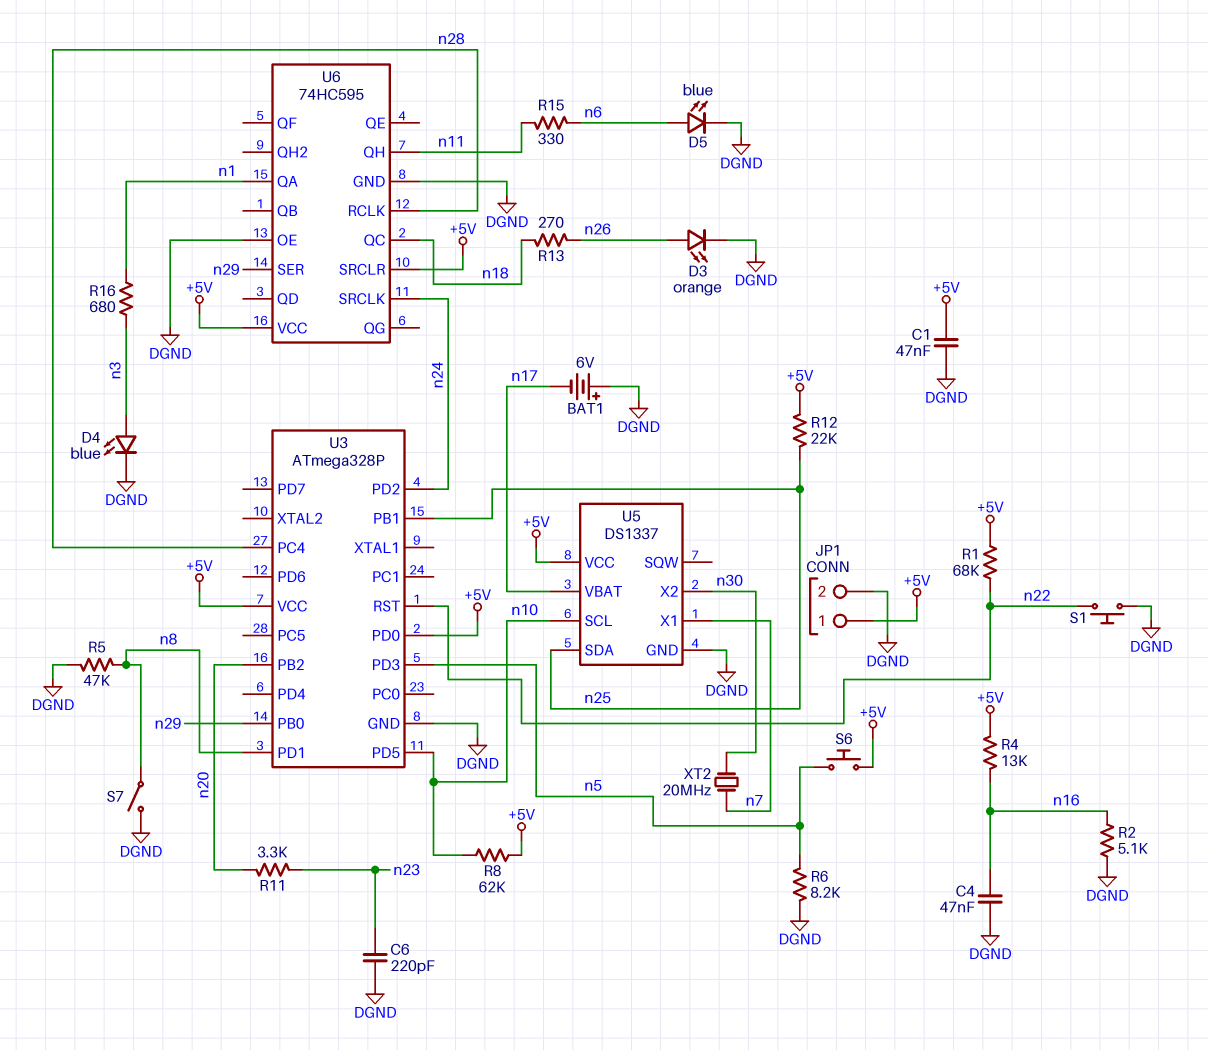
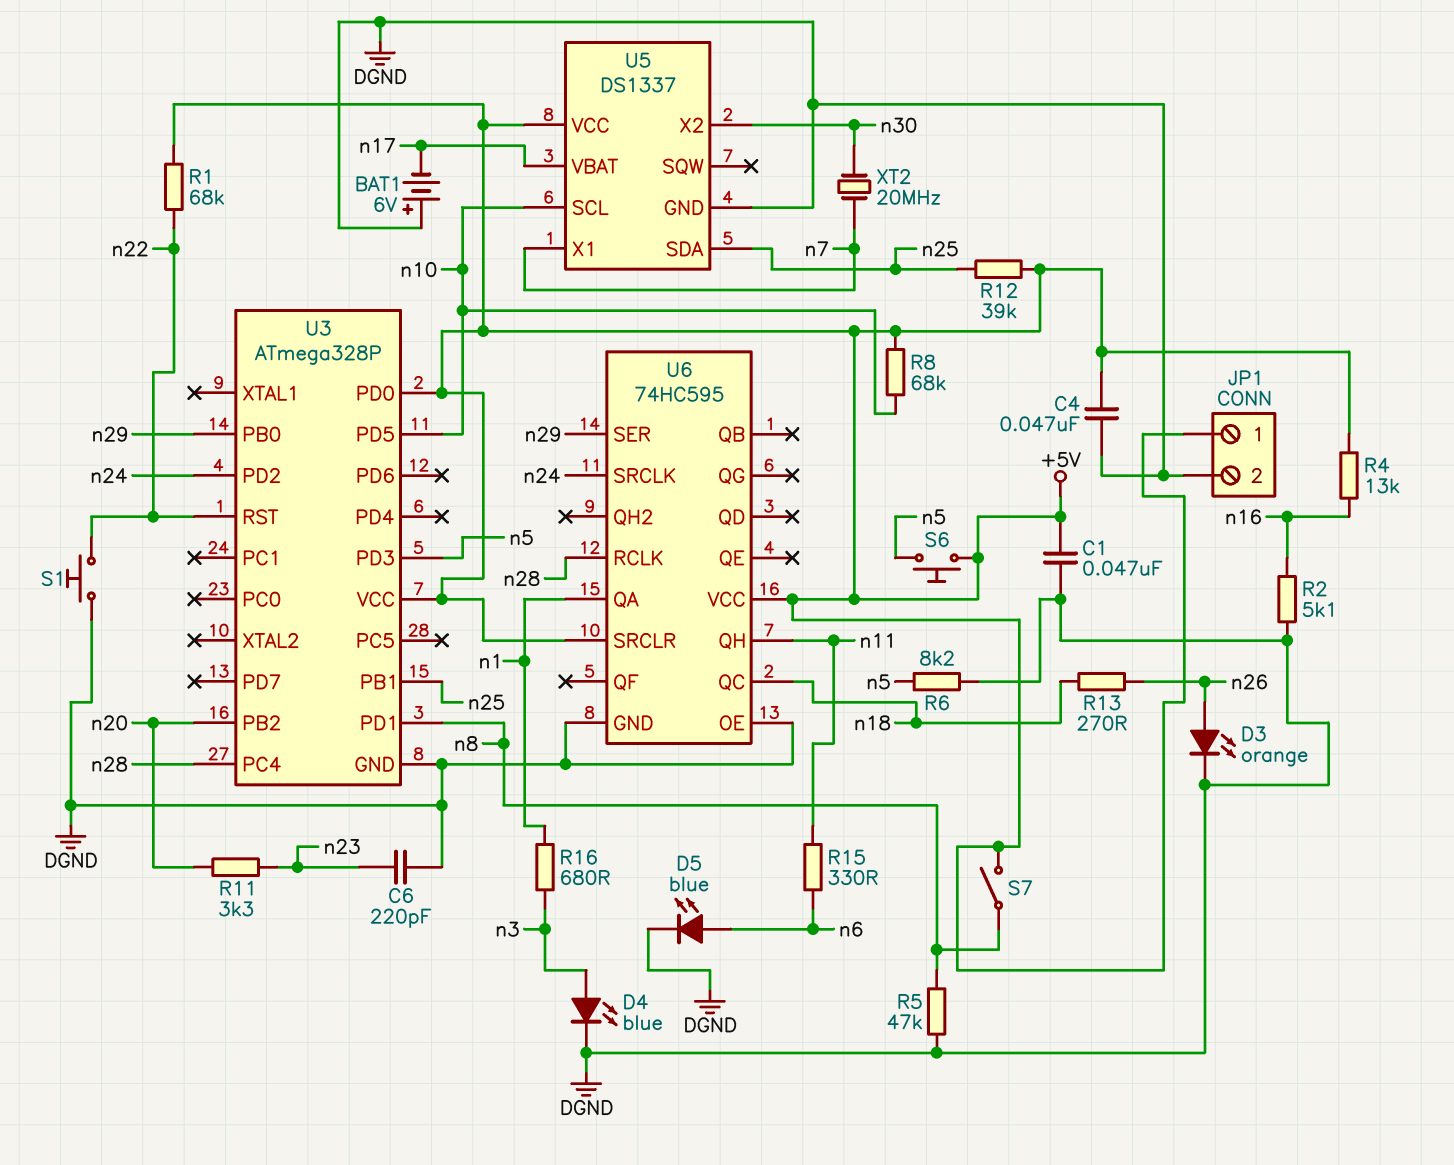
C4: 47nF (DGND, n16) -> 47nF (+5V, DGND)
R8: 62k (+5V, n10) -> 68k (+5V, n10)
R12: 22k (+5V, n25) -> 39k (+5V, n25)
S7: switch (DGND, n8) -> switch (+5V, n8)

